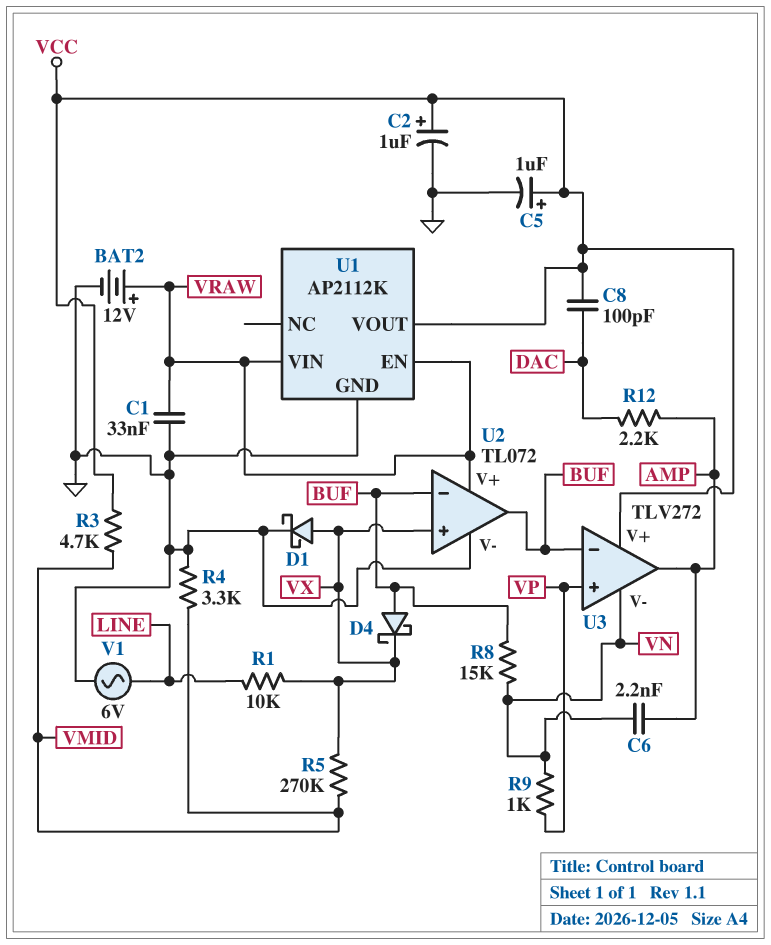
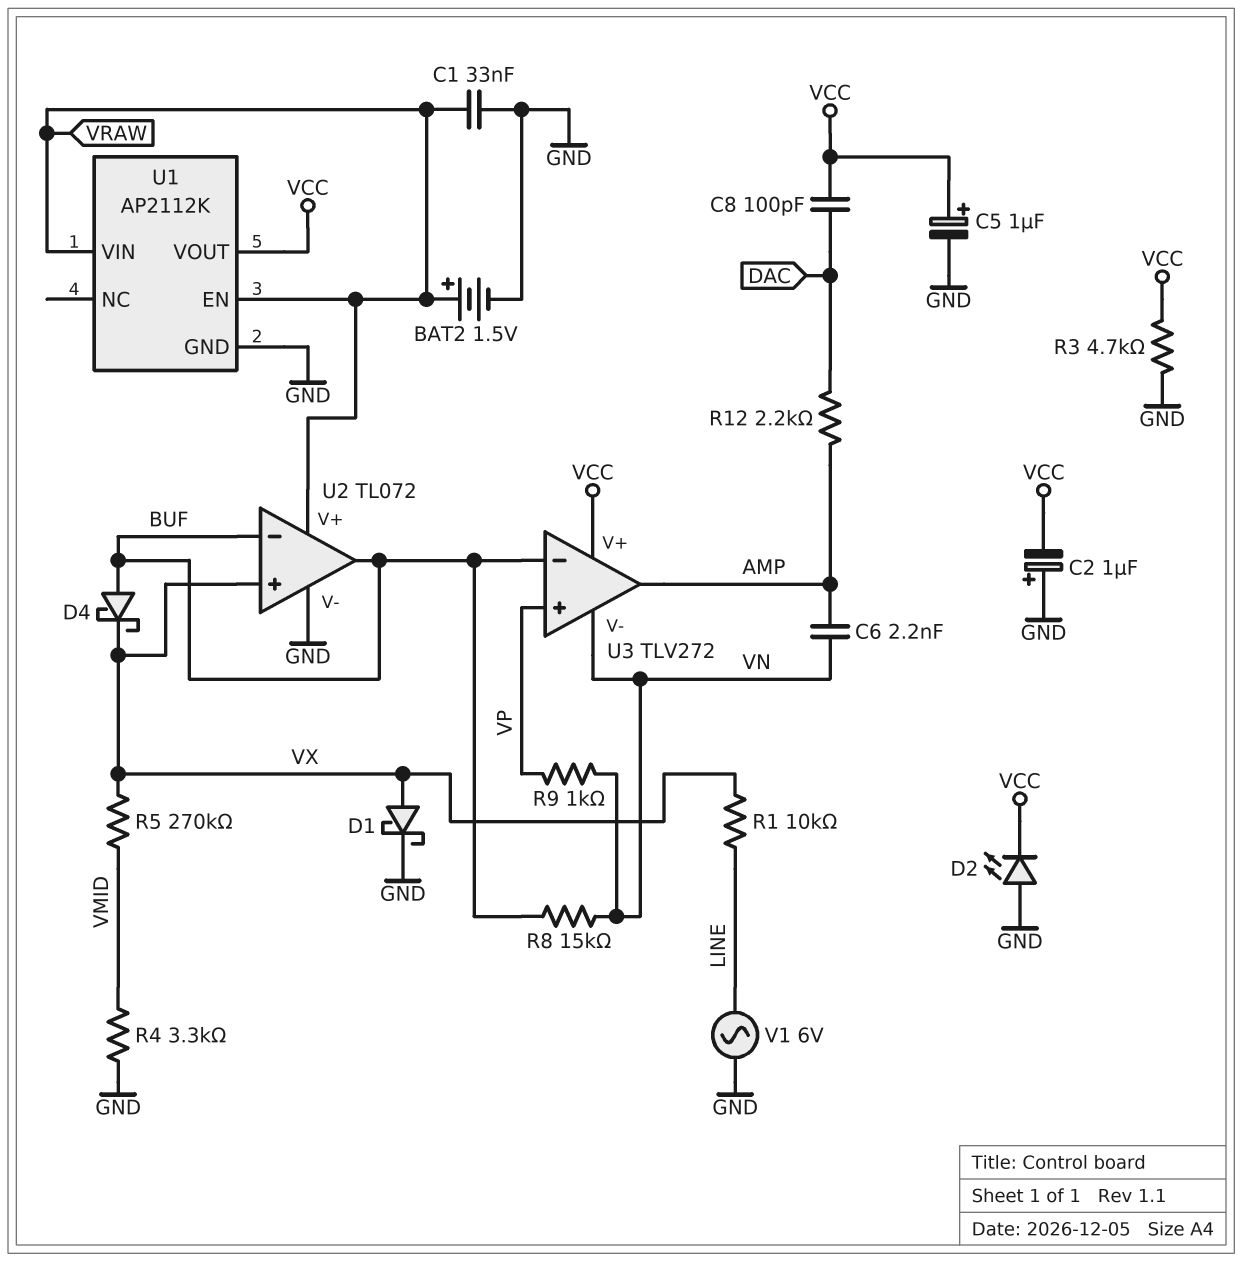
BAT2: 12V (plus VRAW, minus GND) -> 1.5V (plus VRAW, minus GND)
C2: 1uF (plus VCC, minus GND) -> 1uF (plus GND, minus VCC)
D2: none -> LED (A GND, K VCC)
R3: 4.7k (VCC, VMID) -> 4.7k (GND, VCC)

